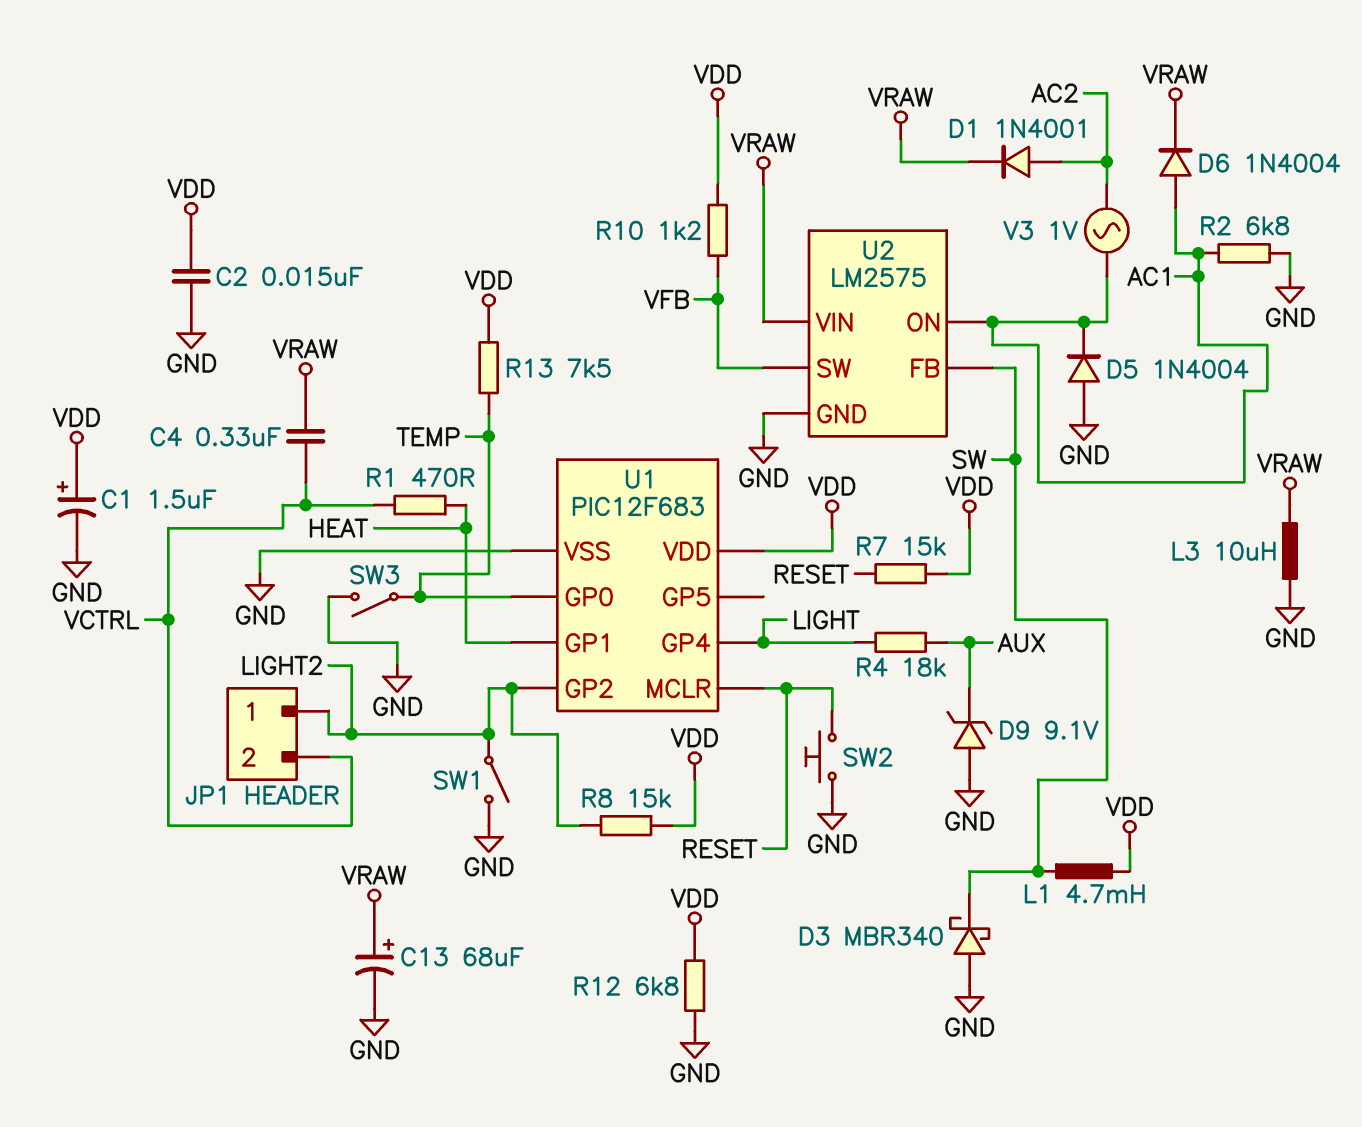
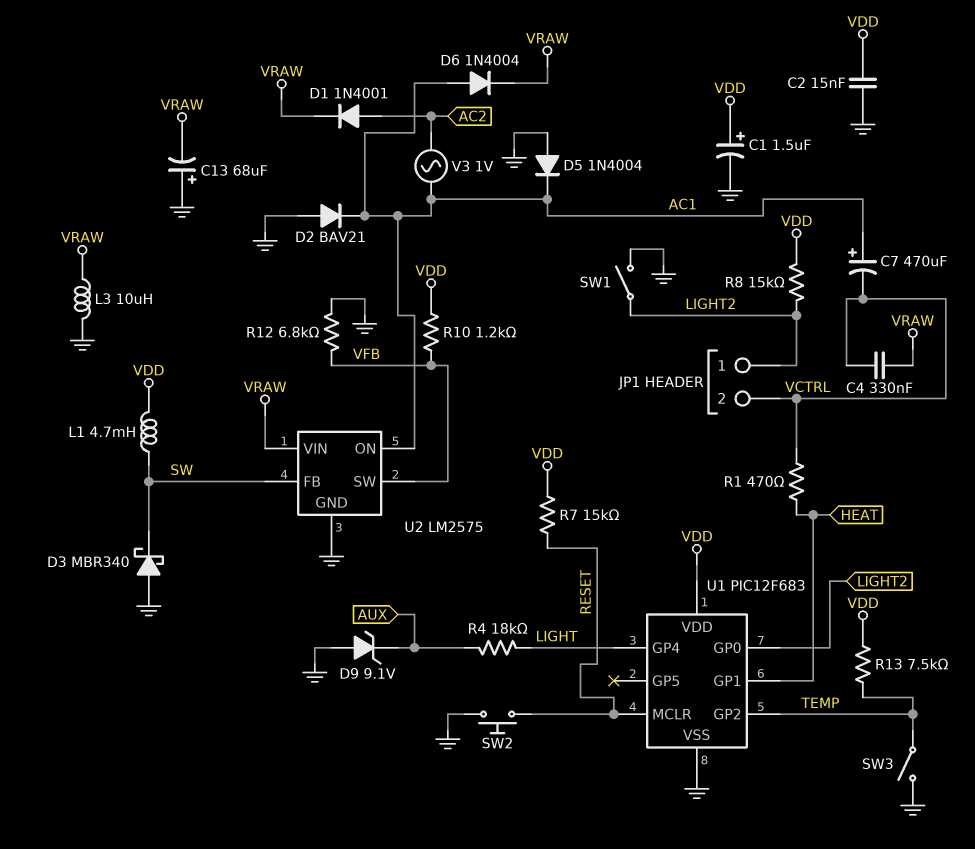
C7: none -> 470uF (plus AC1, minus VCTRL)
C13: 68uF (plus VRAW, minus GND) -> 68uF (plus GND, minus VRAW)
D2: none -> diode BAV21 (A GND, K AC1)
R2: 6.8k (AC1, GND) -> none
R12: 6.8k (GND, VDD) -> 6.8k (GND, VFB)
U1 pin GP0: TEMP -> LIGHT2
U1 pin GP2: LIGHT2 -> TEMP

